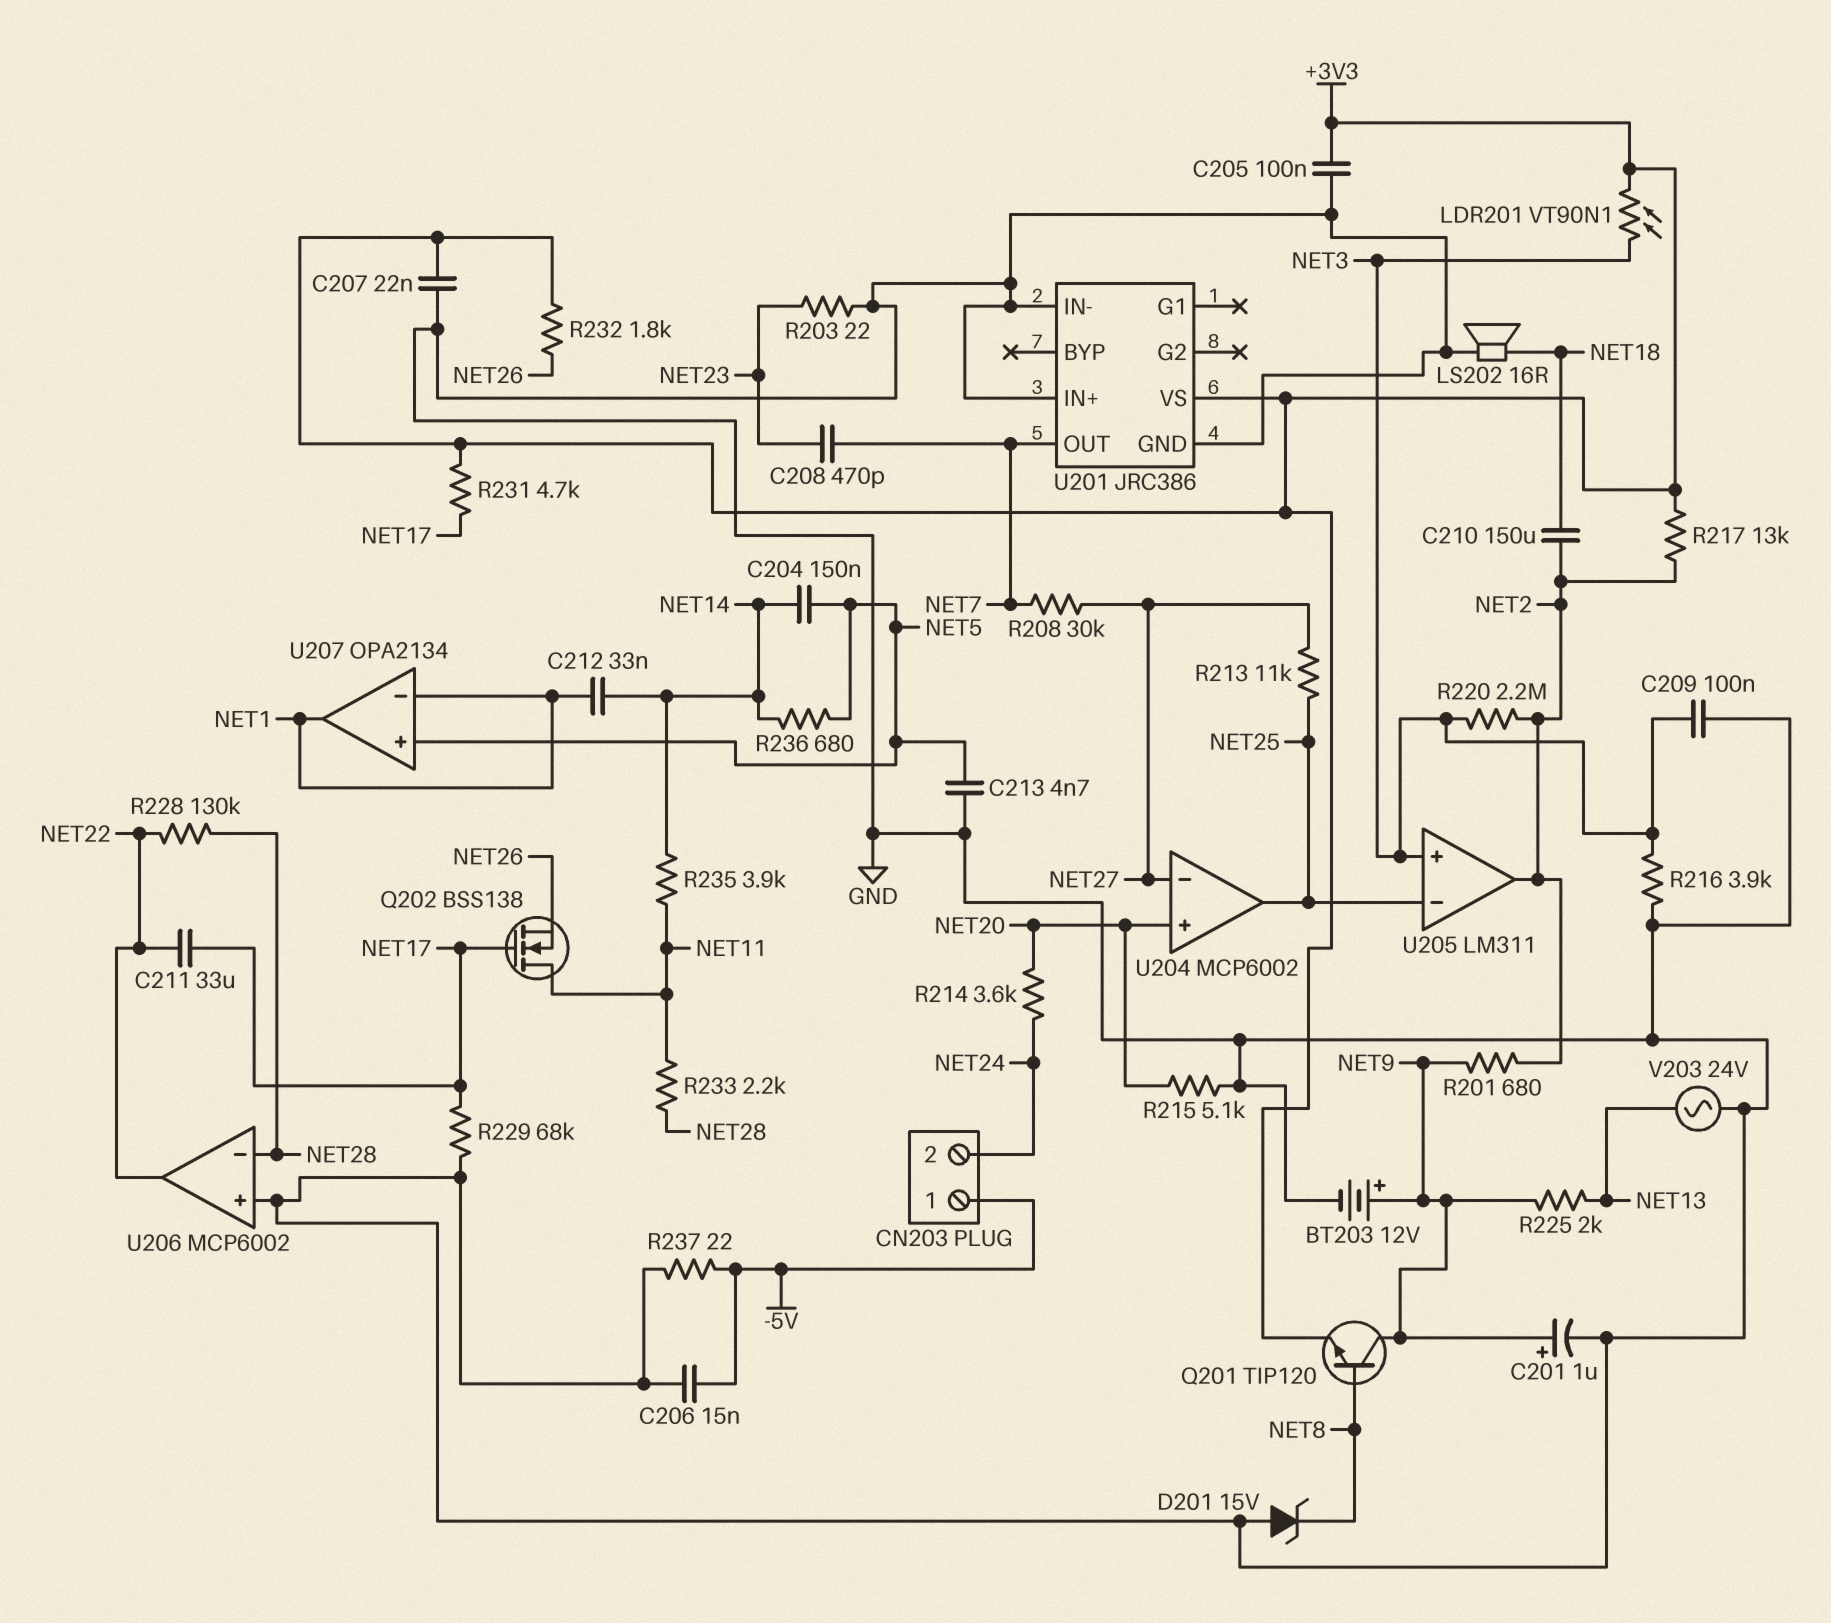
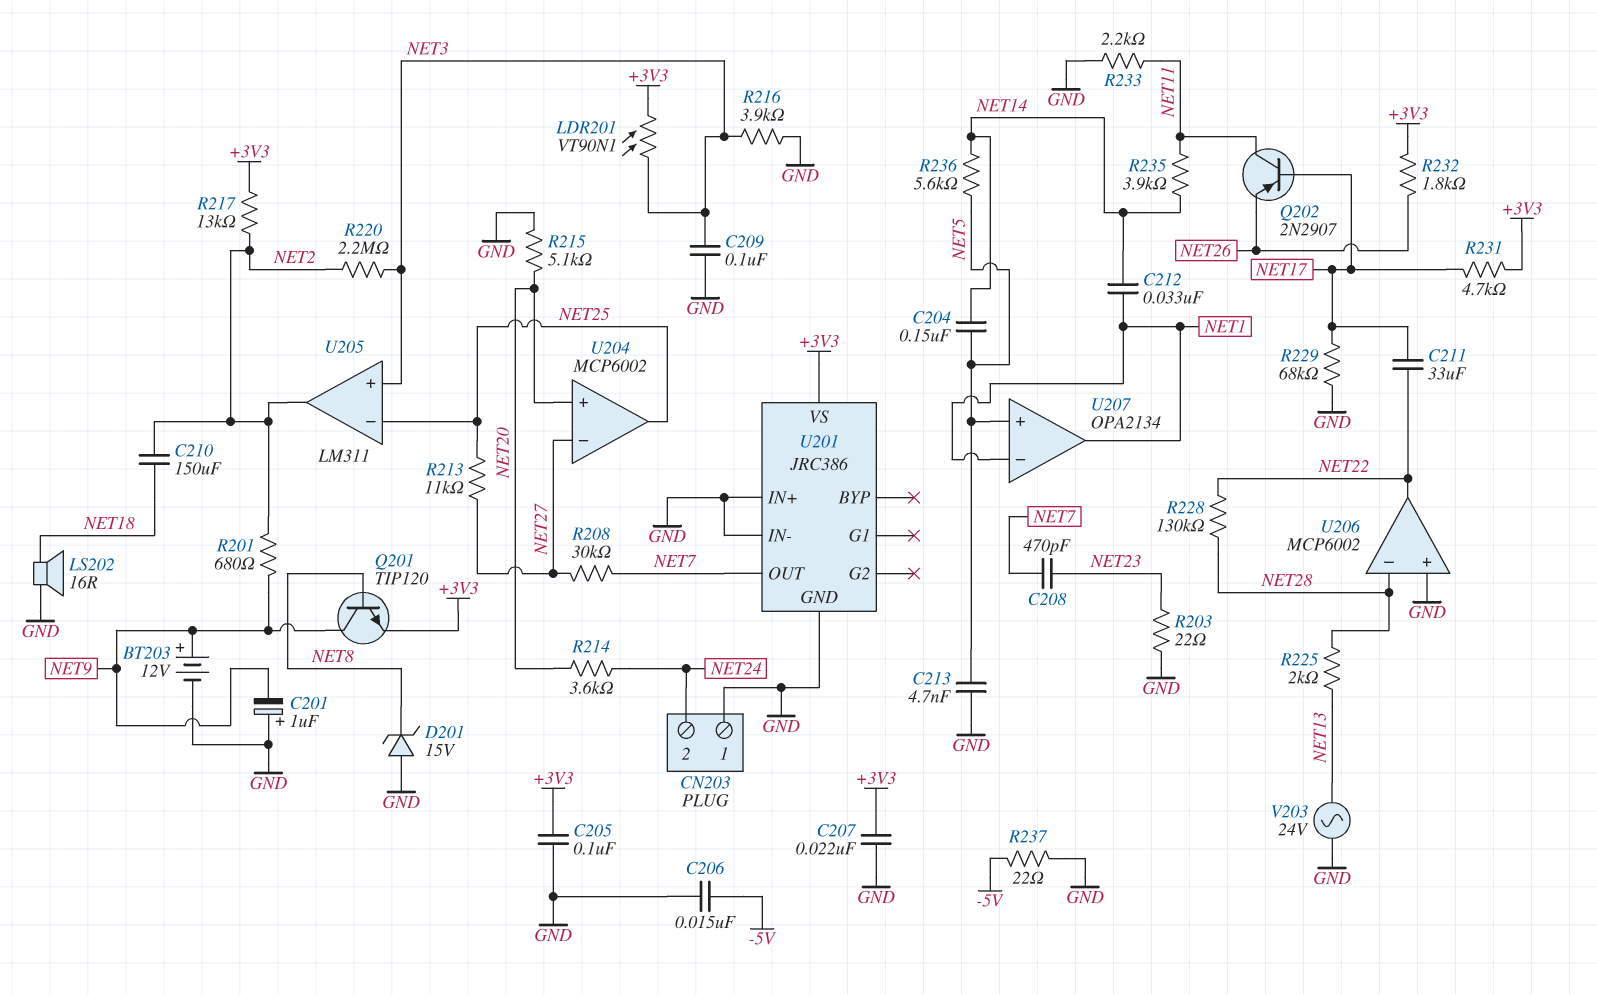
C201: 1uF (plus NET9, minus GND) -> 1uF (plus GND, minus NET9)
CN203 pin 1: -5V -> GND
Q202: NMOS BSS138 (G NET17, D NET11, S NET26) -> PNP 2N2907 (B NET17, C NET11, E NET26)
R225: 2k (NET9, NET13) -> 2k (NET13, NET28)
R233: 2.2k (NET11, NET28) -> 2.2k (GND, NET11)
R236: 680 (NET5, NET14) -> 5.6k (NET5, NET14)

